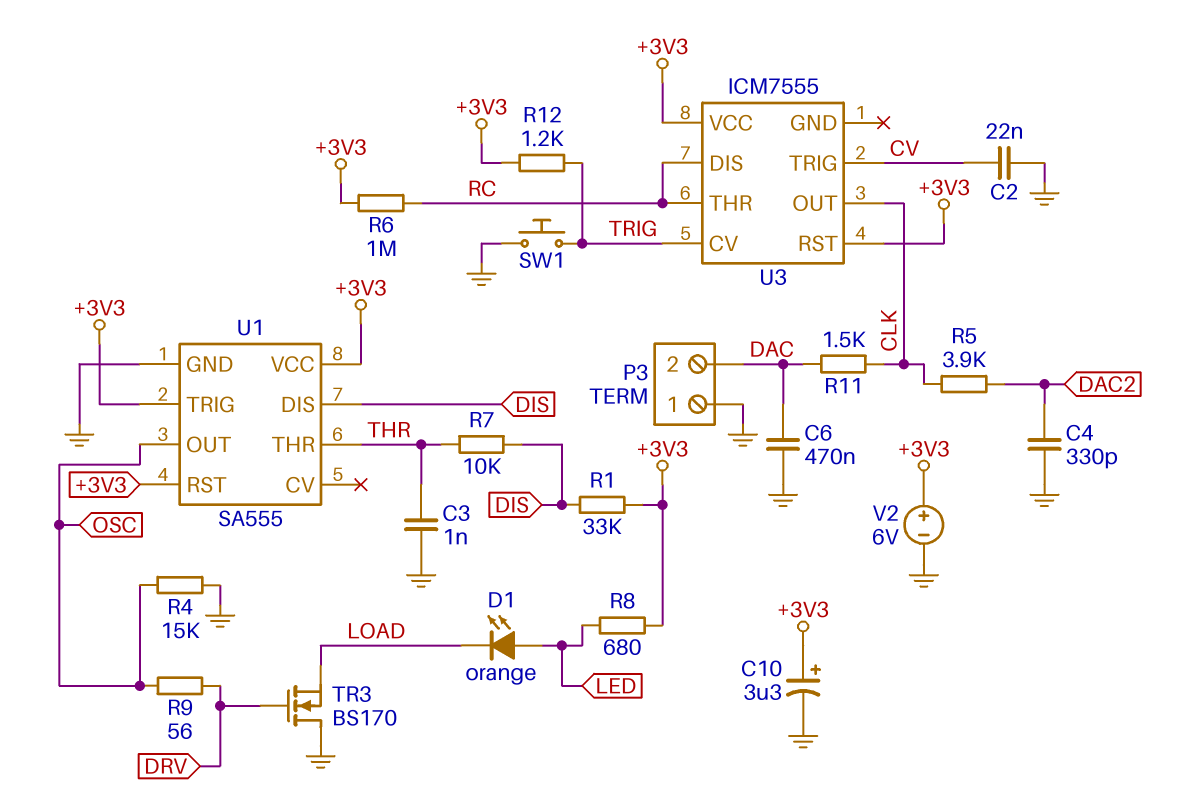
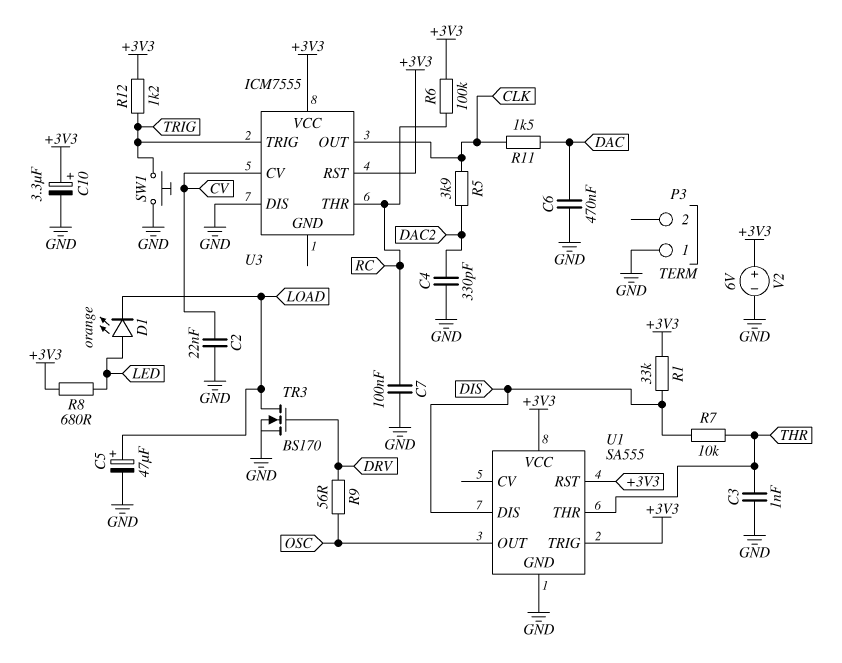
C5: none -> 47uF (plus LOAD, minus GND)
C7: none -> 100nF (GND, RC)
P3 pin 2: DAC -> none
R4: 15k (GND, OSC) -> none
R6: 1M (+3V3, RC) -> 100k (+3V3, RC)
TR3: NMOS BS170 (G DRV, D GND, S LOAD) -> NMOS BS170 (G DRV, D LOAD, S GND)
U3 pin CV: TRIG -> CV
U3 pin DIS: RC -> GND
U3 pin TRIG: CV -> TRIG

